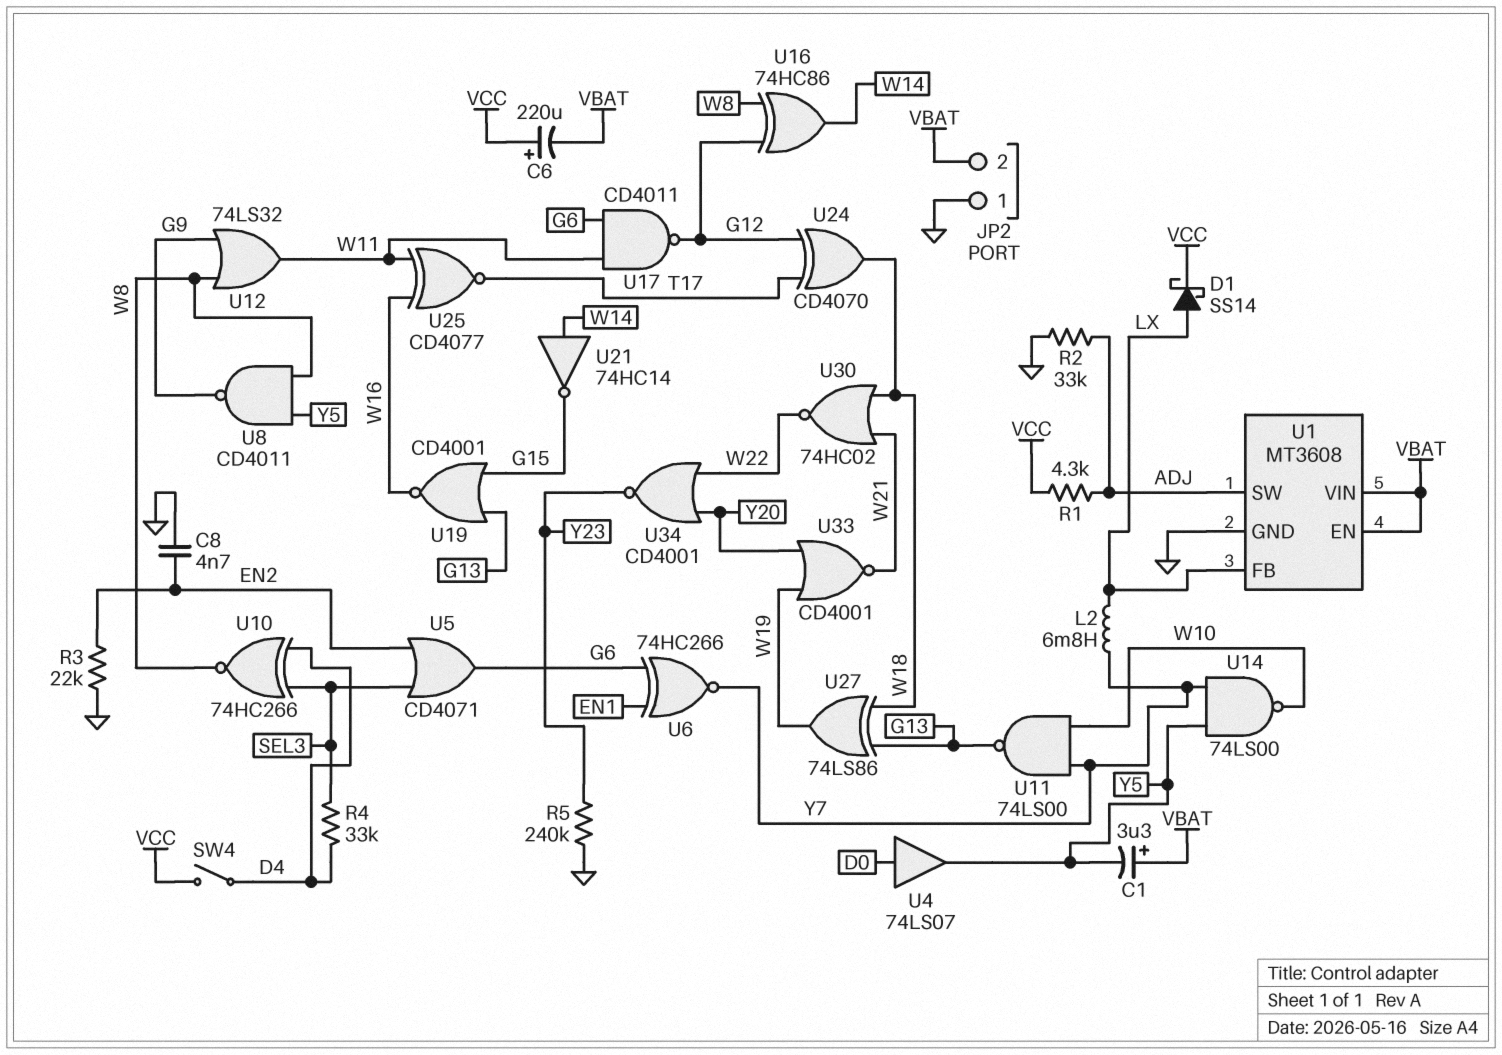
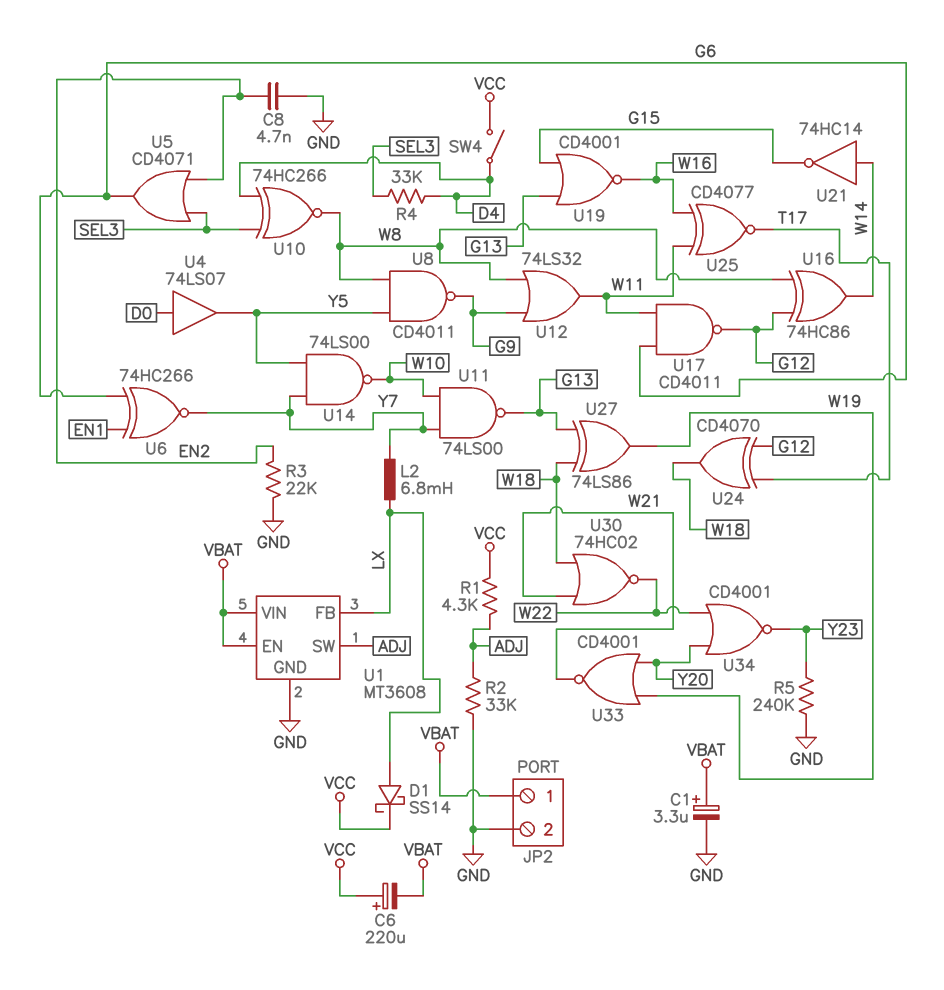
C1: 3.3uF (plus VBAT, minus Y5) -> 3.3uF (plus VBAT, minus GND)
JP2 pin 1: GND -> VBAT
JP2 pin 2: VBAT -> GND

